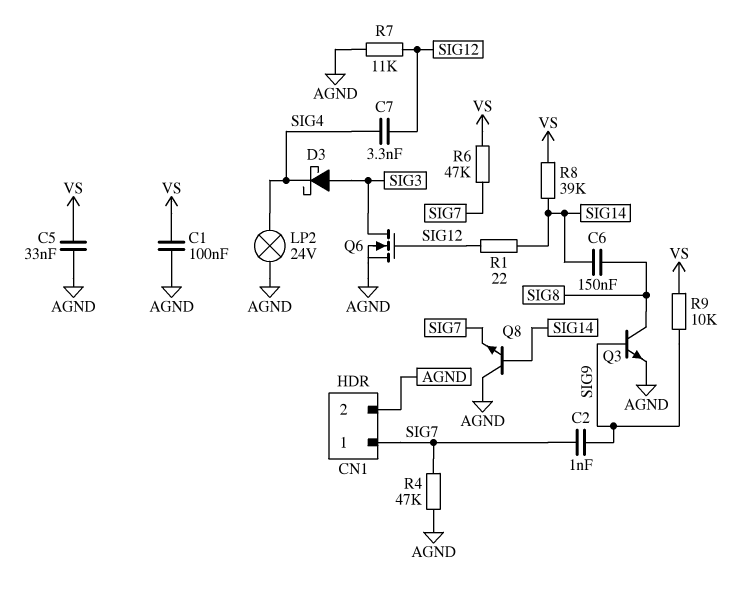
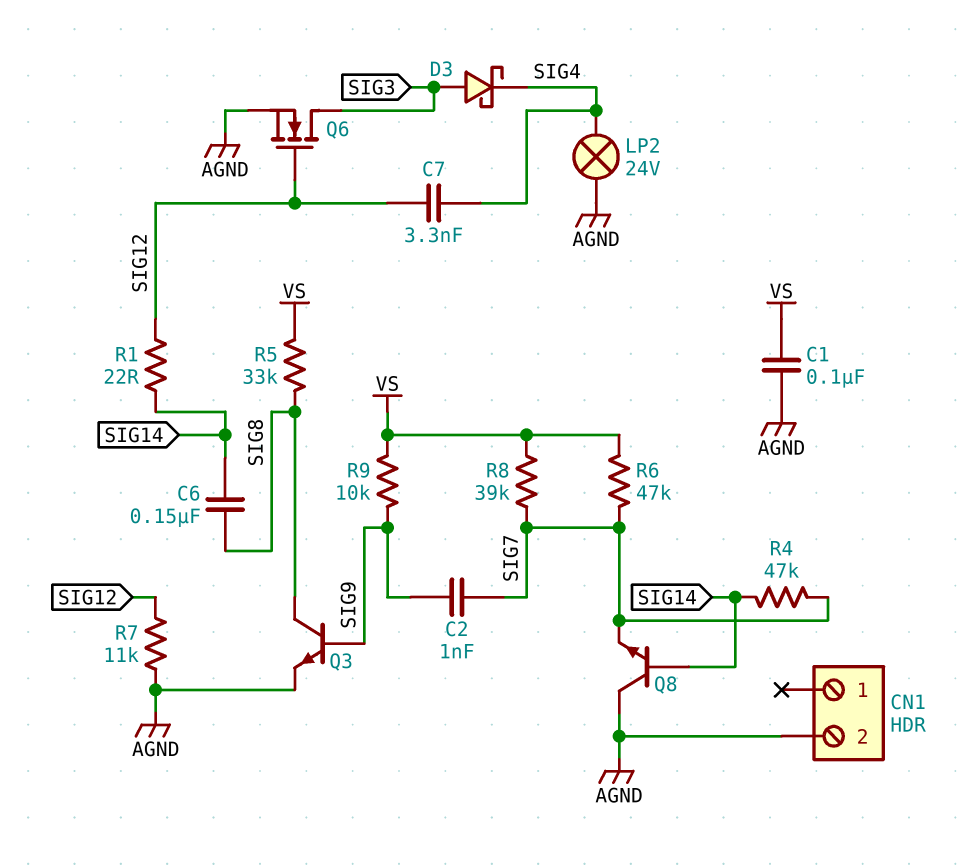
C5: 33nF (AGND, VS) -> none
CN1 pin 1: SIG7 -> none
R4: 47k (AGND, SIG7) -> 47k (SIG7, SIG14)
R5: none -> 33k (SIG8, VS)
R8: 39k (SIG14, VS) -> 39k (SIG7, VS)

